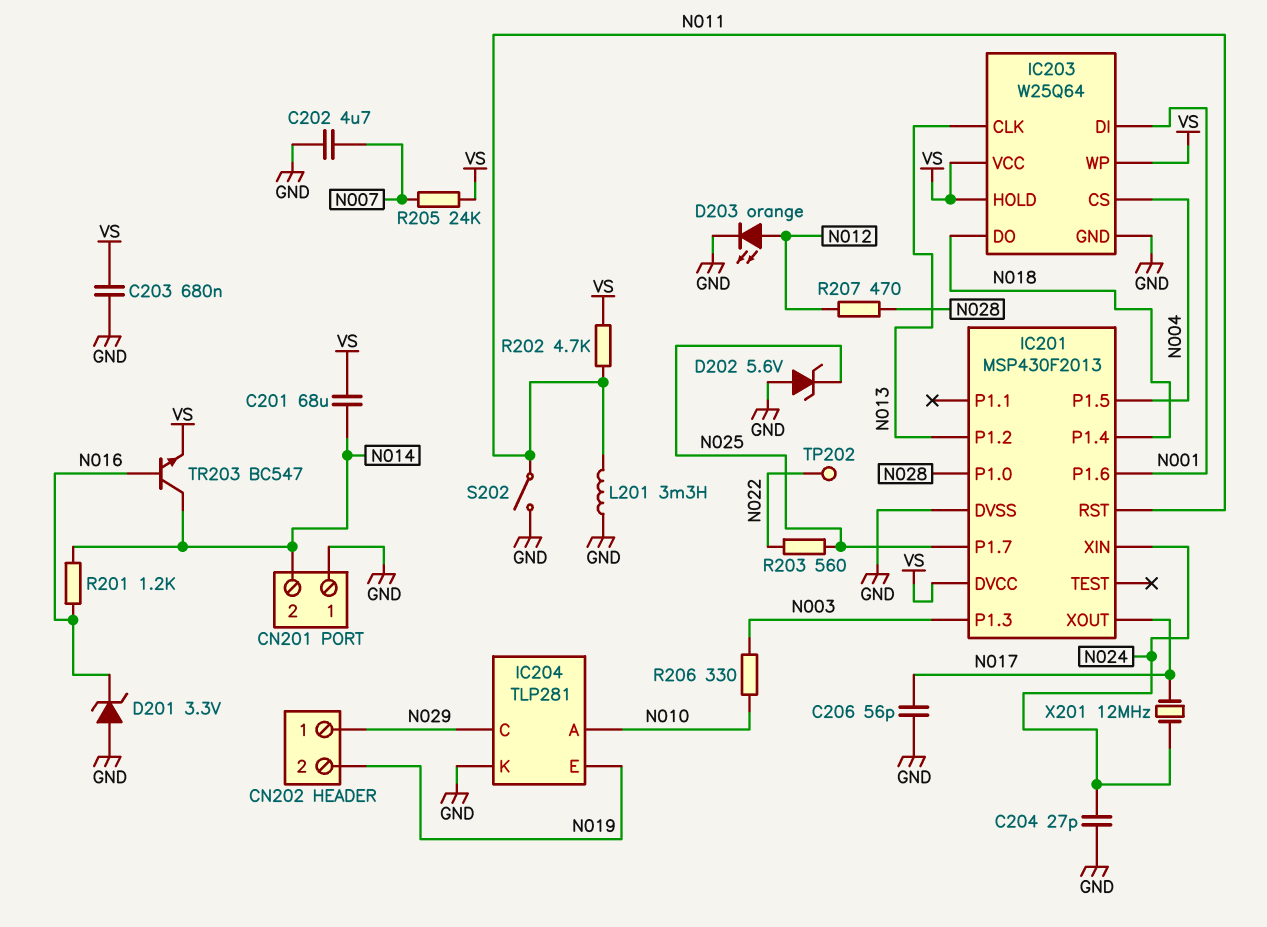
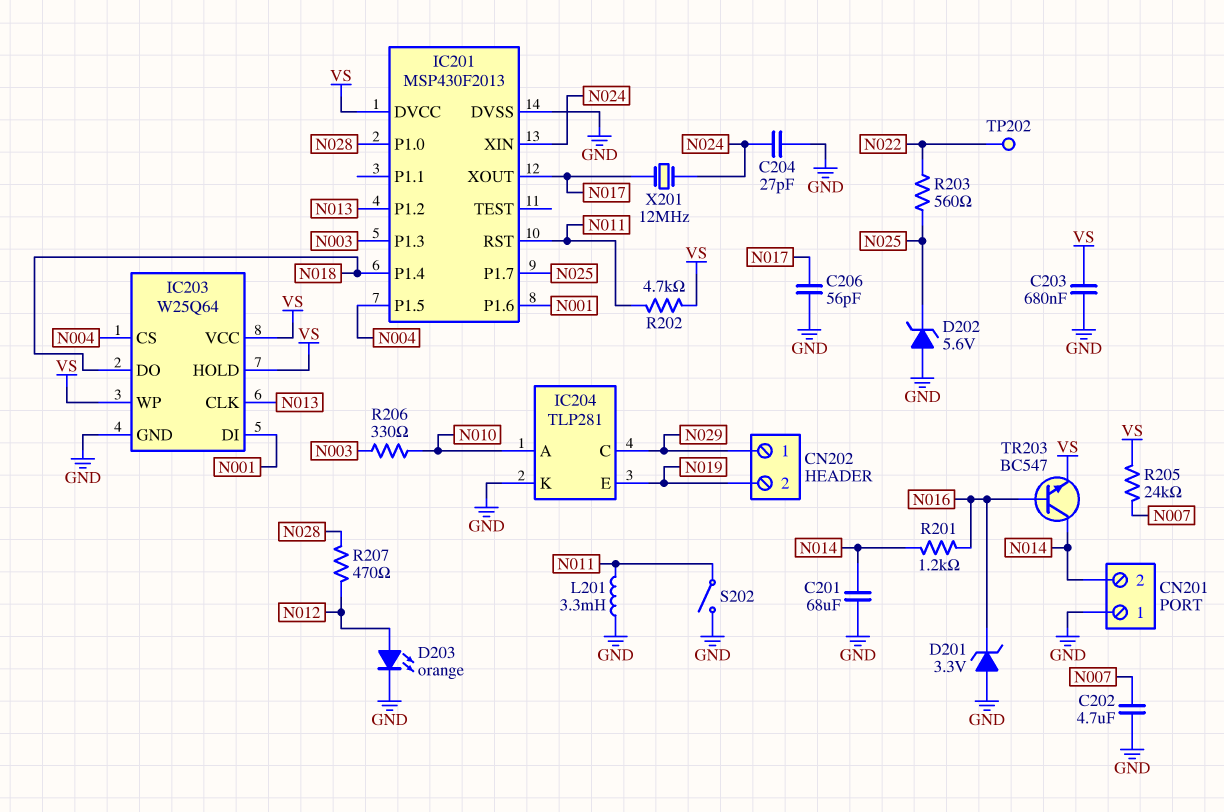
C201: 68uF (N014, VS) -> 68uF (GND, N014)

